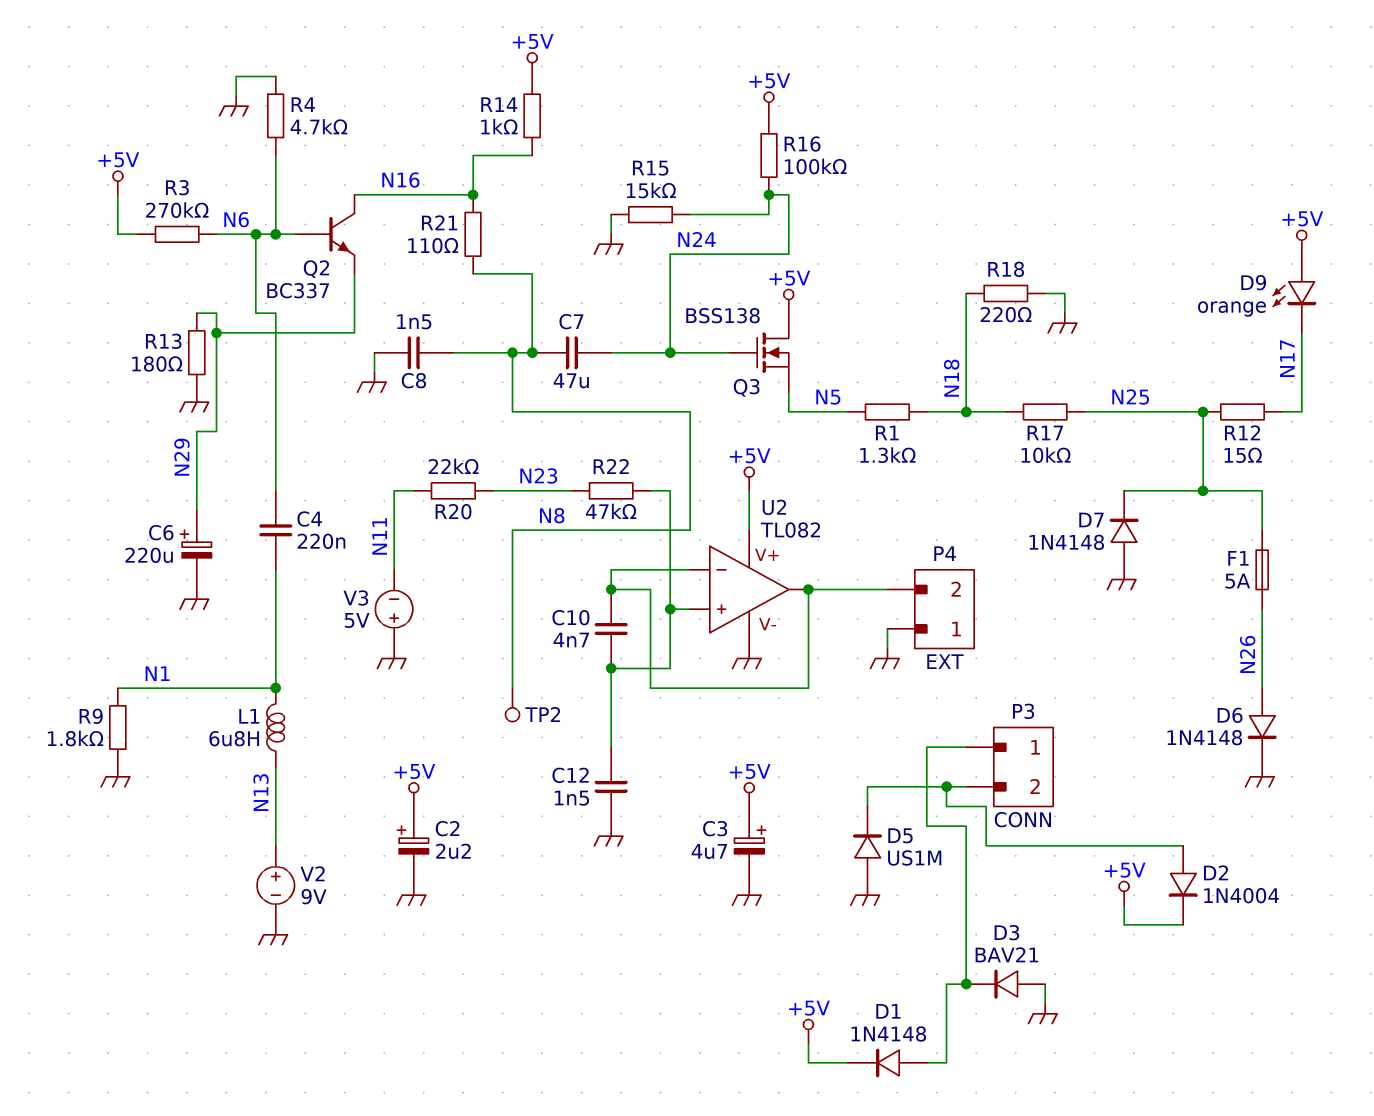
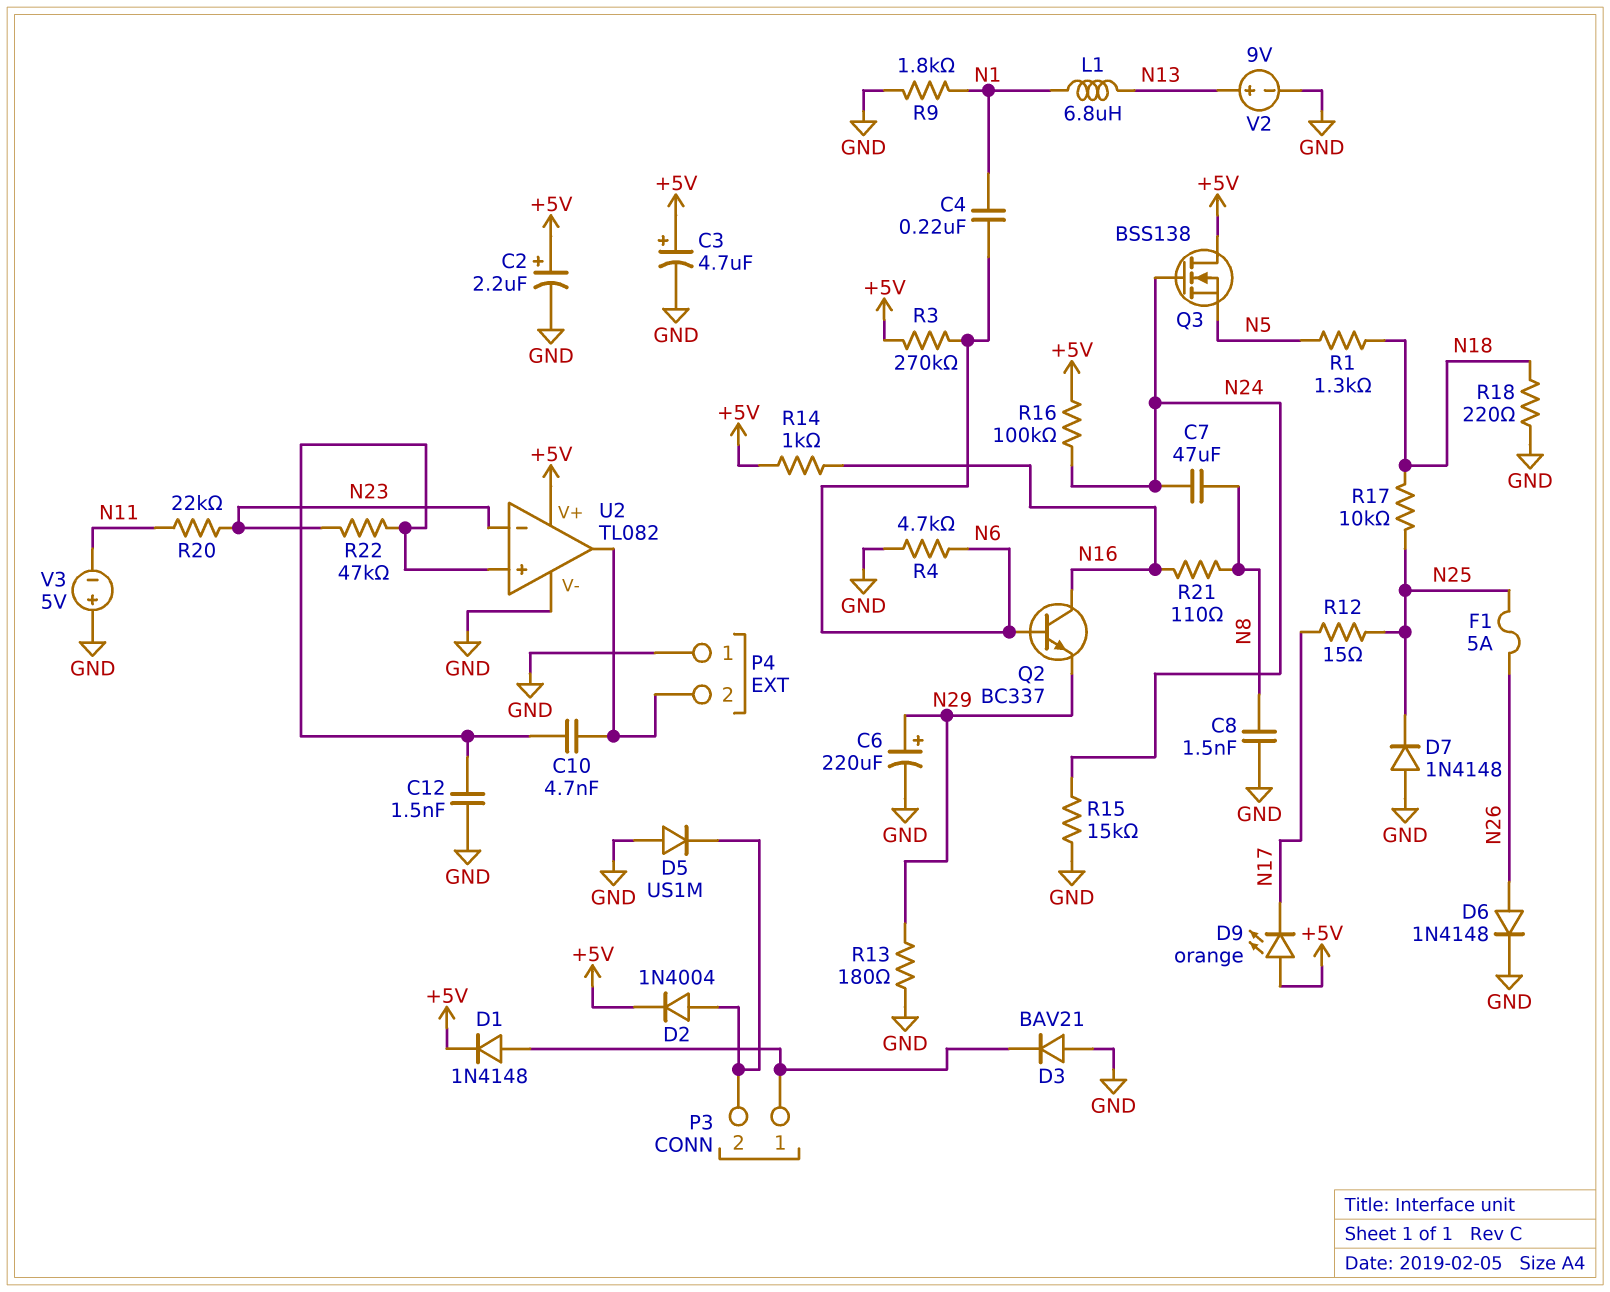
TP2: test point (N8) -> none
U2 pin in-: P4/2 -> N23

